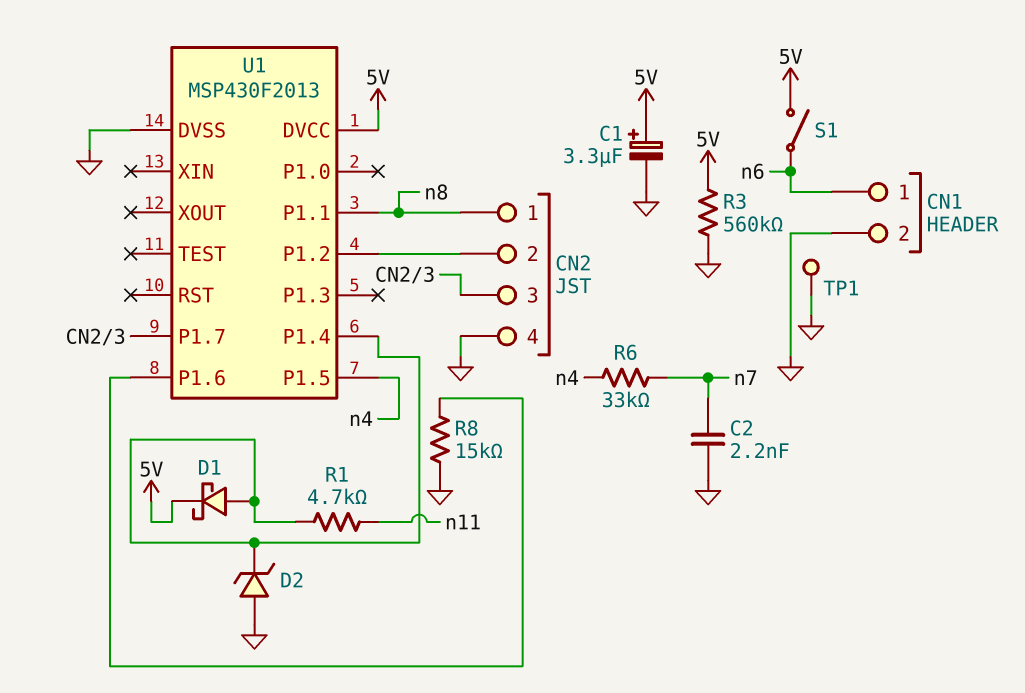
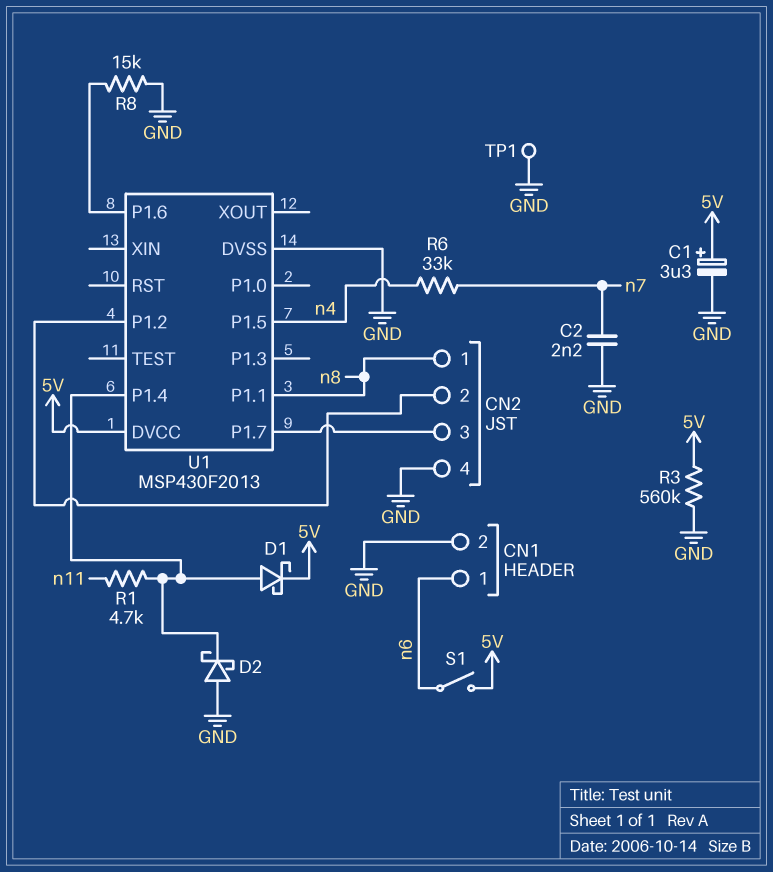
D2: zener (A GND, K U1/P1.4) -> schottky (A GND, K U1/P1.4)

